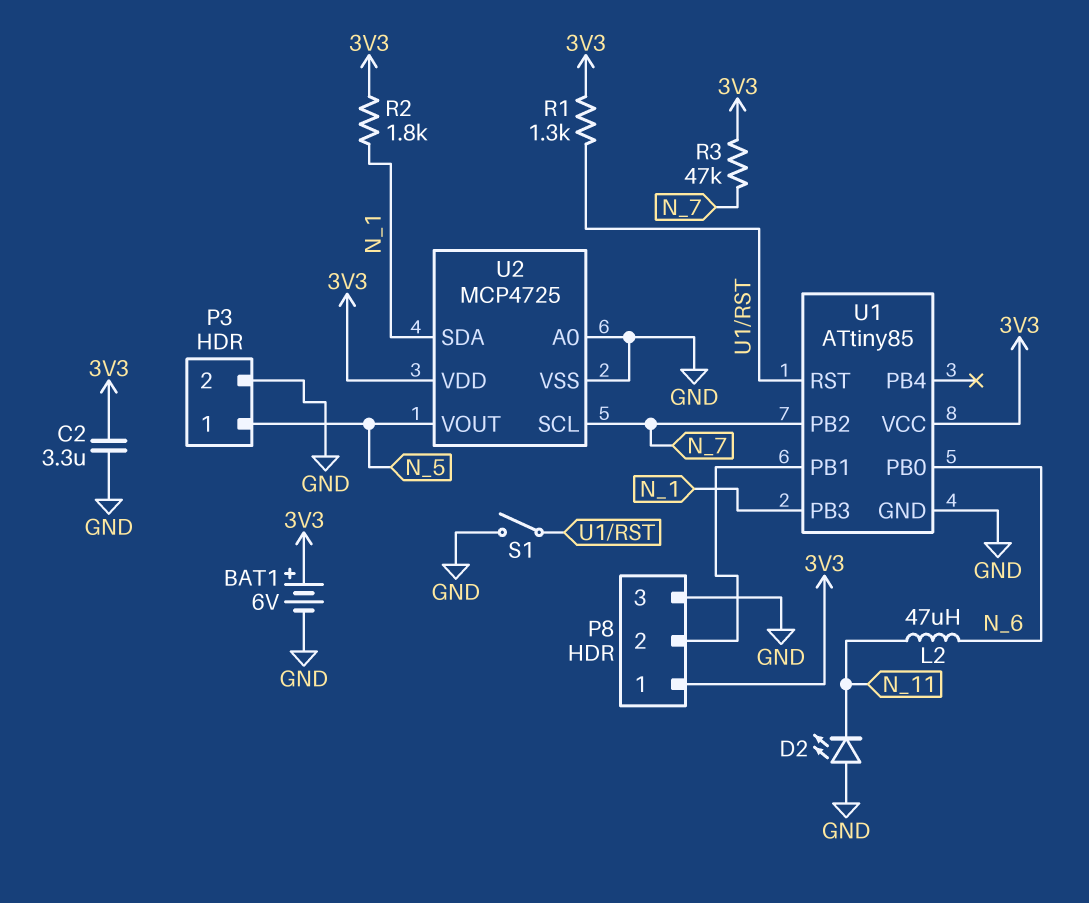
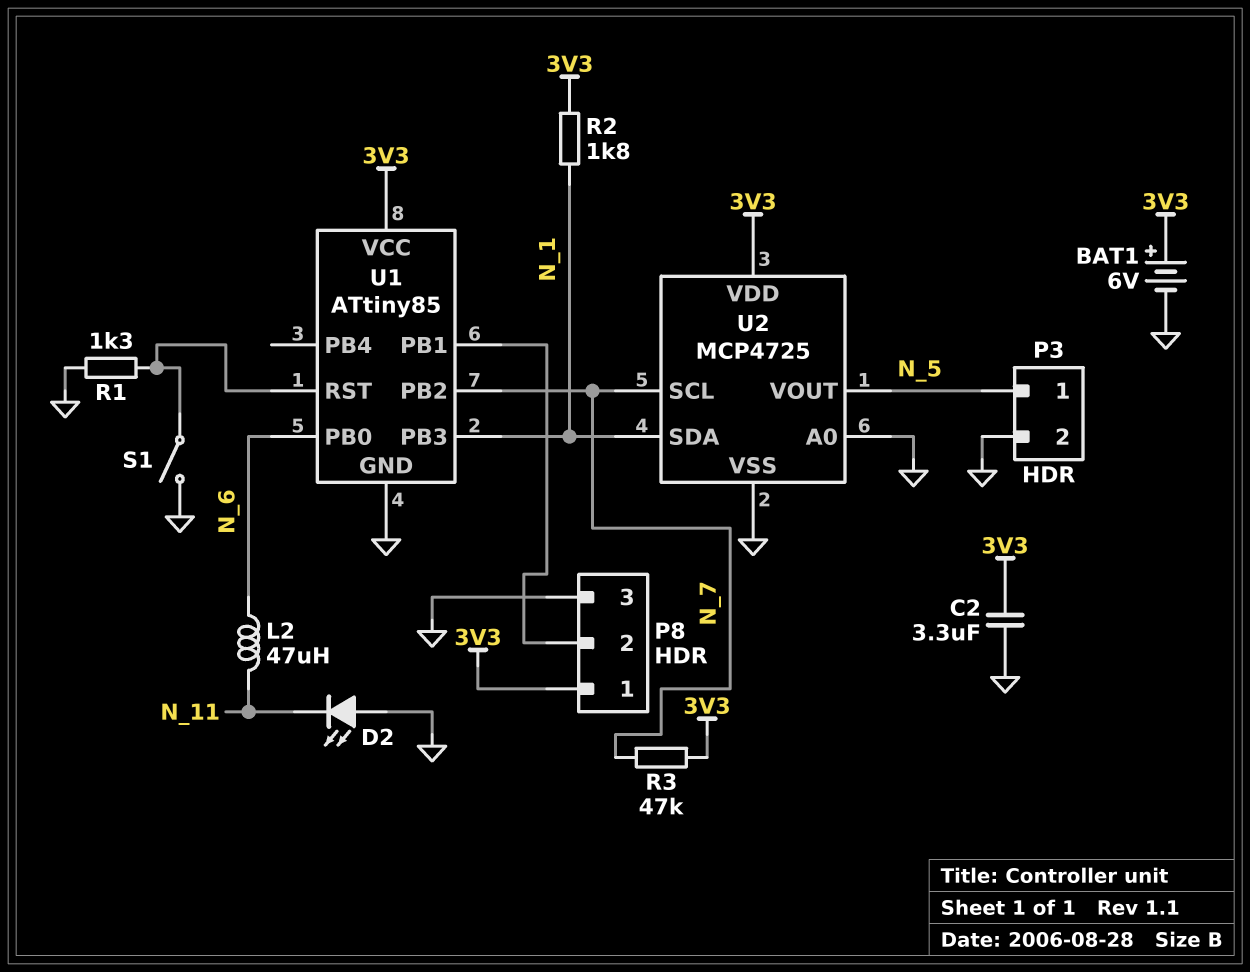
R1: 1.3k (3V3, U1/RST) -> 1.3k (GND, U1/RST)

